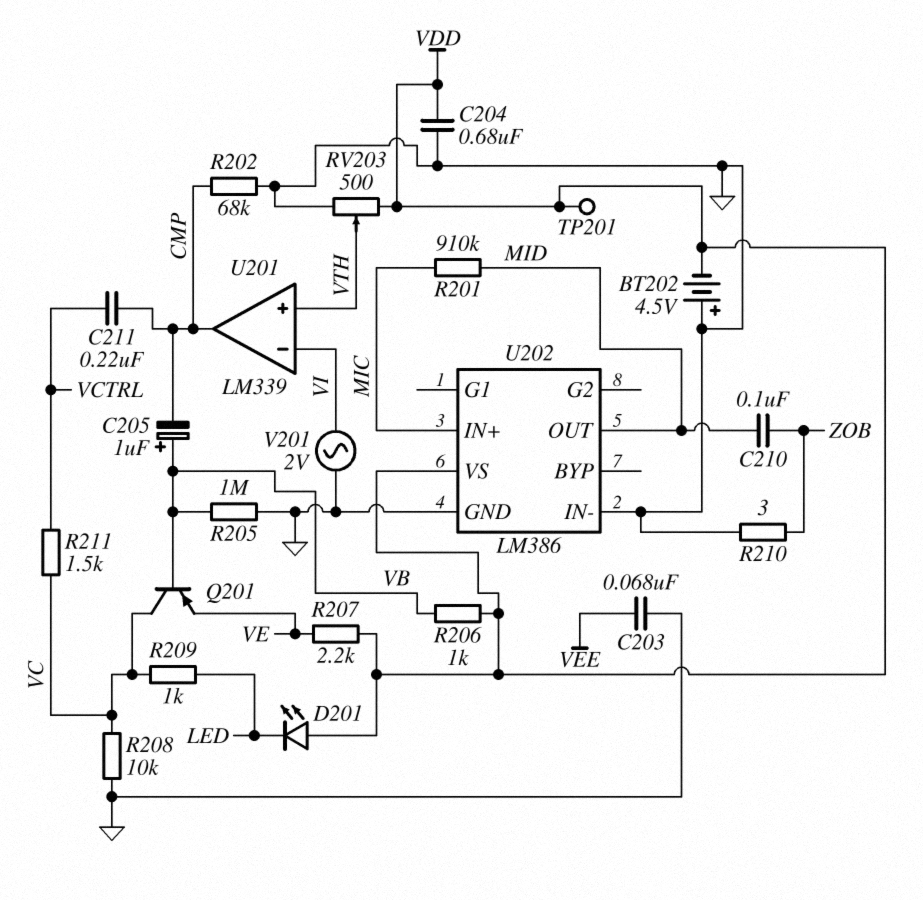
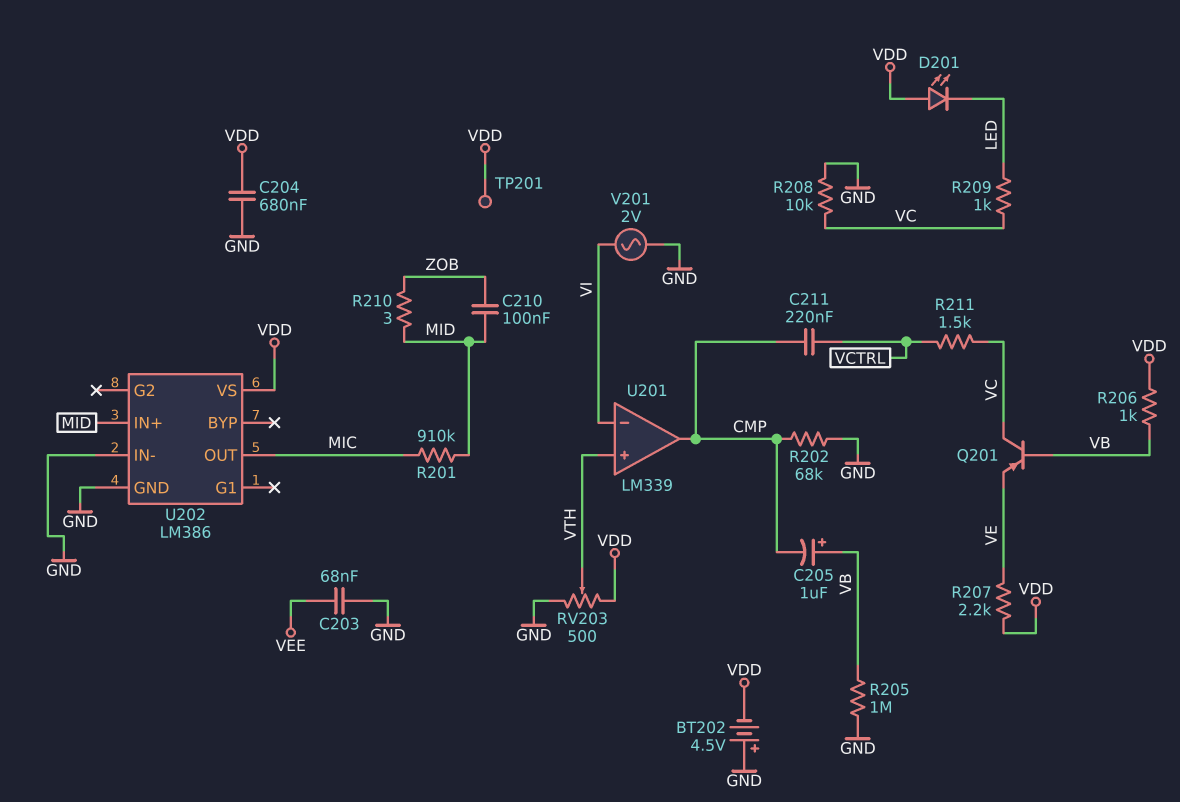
R210: 3 (GND, ZOB) -> 3 (MID, ZOB)
U202 pin IN+: MIC -> MID
U202 pin OUT: MID -> MIC

